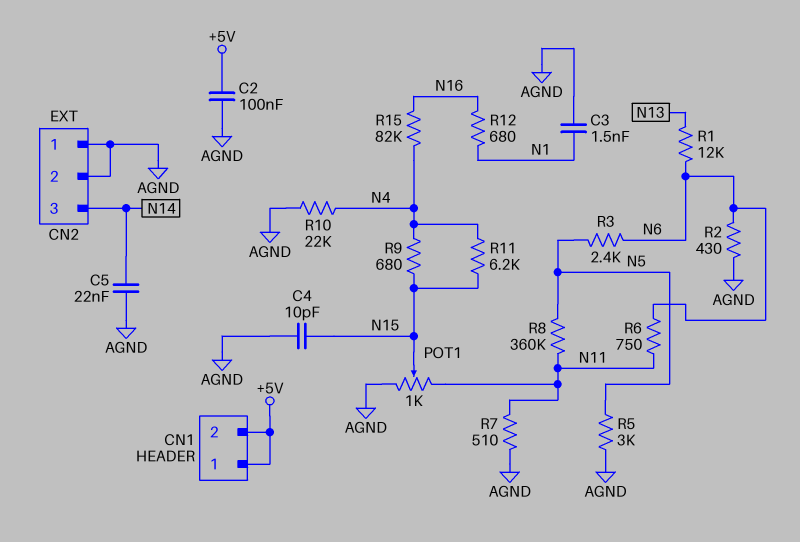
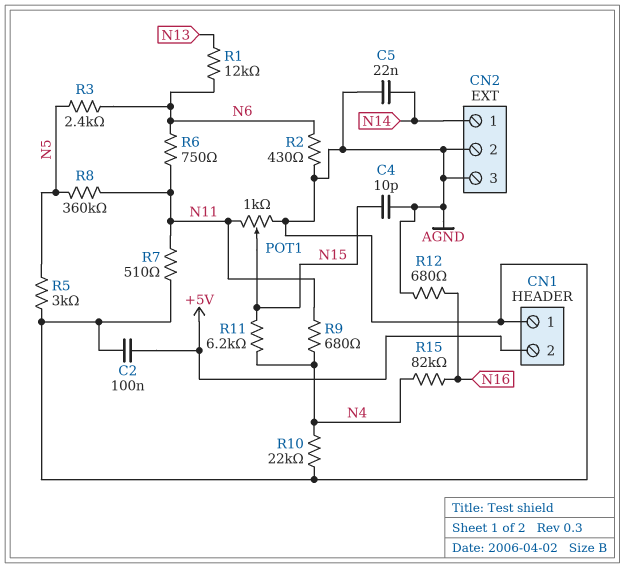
C3: 1.5nF (AGND, N1) -> none
CN1 pin 1: +5V -> AGND
CN2 pin 1: AGND -> N14
CN2 pin 3: N14 -> AGND
R9: 680 (N4, N15) -> 680 (N4, N11)
R12: 680 (N1, N16) -> 680 (AGND, N16)

